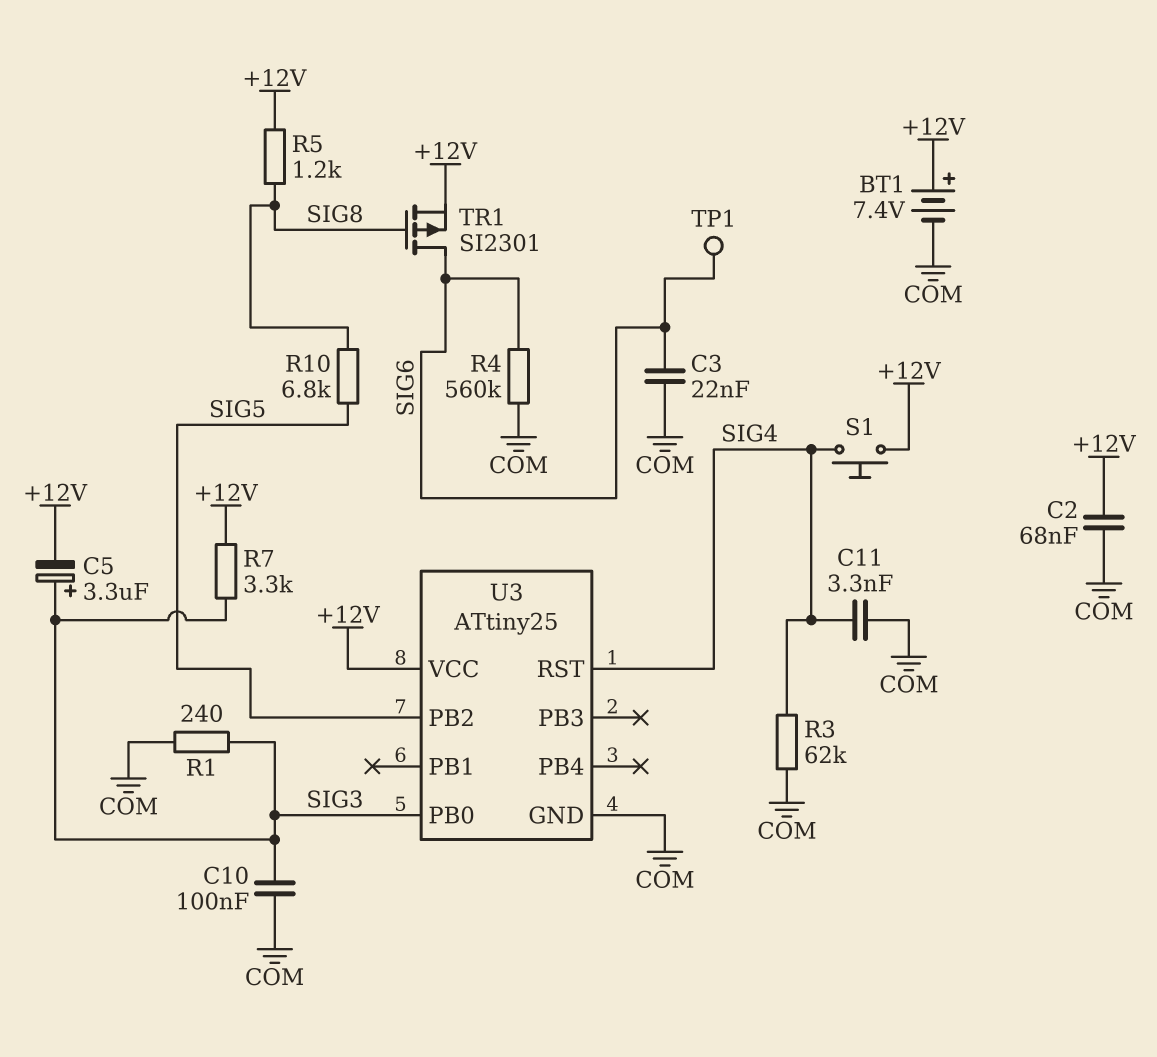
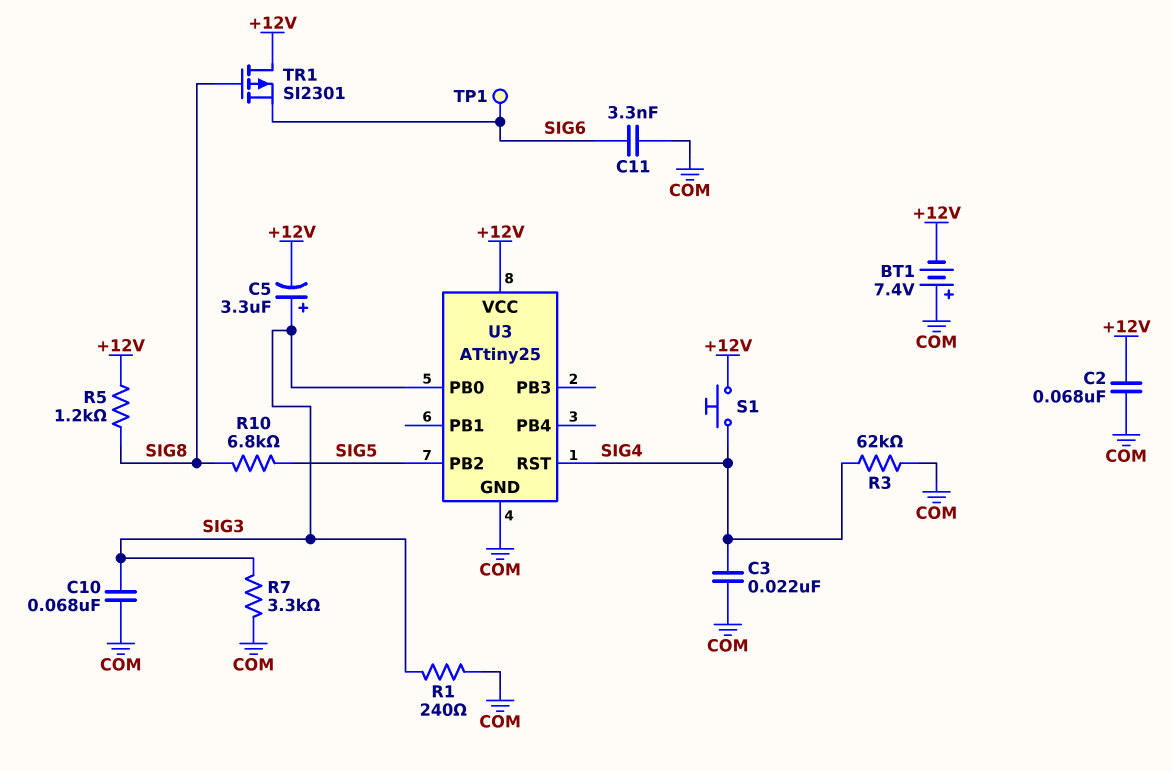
BT1: 7.4V (plus +12V, minus COM) -> 7.4V (plus COM, minus +12V)
C3: 22nF (COM, SIG6) -> 22nF (COM, SIG4)
C10: 100nF (COM, SIG3) -> 68nF (COM, SIG3)
C11: 3.3nF (COM, SIG4) -> 3.3nF (COM, SIG6)
R4: 560k (COM, SIG6) -> none
R7: 3.3k (+12V, SIG3) -> 3.3k (COM, SIG3)
TR1: PMOS SI2301 (G SIG8, D SIG6, S +12V) -> PMOS SI2301 (G SIG8, D +12V, S SIG6)

